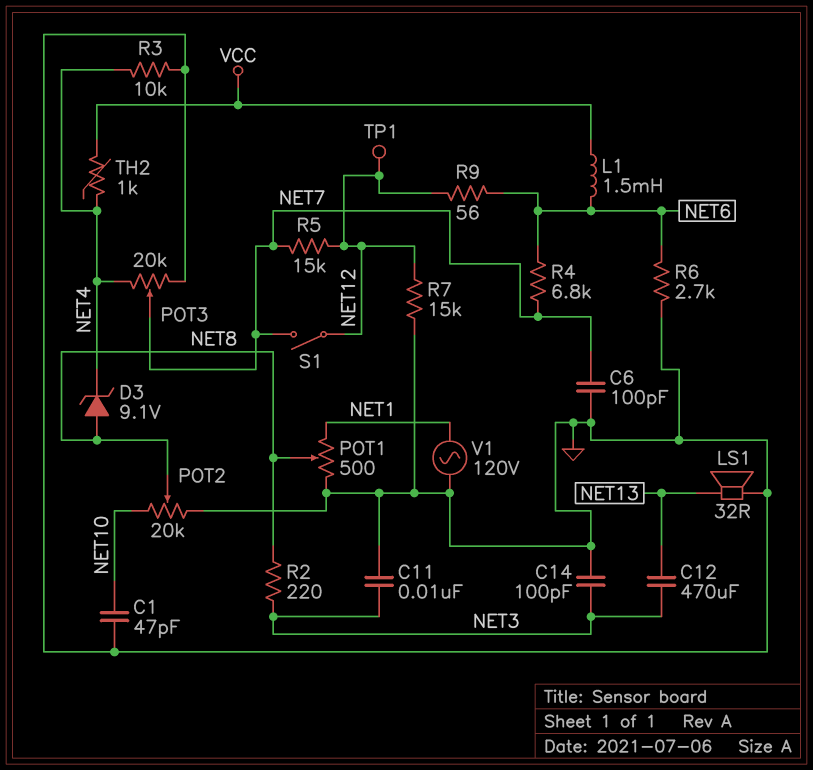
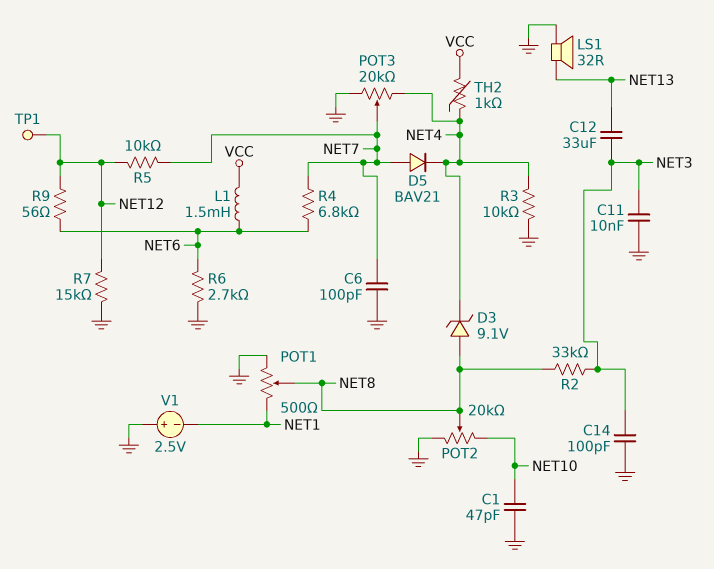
C12: 470uF (NET3, NET13) -> 33uF (NET3, NET13)
D5: none -> diode BAV21 (A NET7, K NET4)
R2: 220 (NET3, NET8) -> 33k (NET3, NET8)
R5: 15k (NET7, NET12) -> 10k (NET7, NET12)
S1: switch (NET7, NET12) -> none
V1: AC 120V (GND, NET1) -> 2.5V (plus GND, minus NET1)

